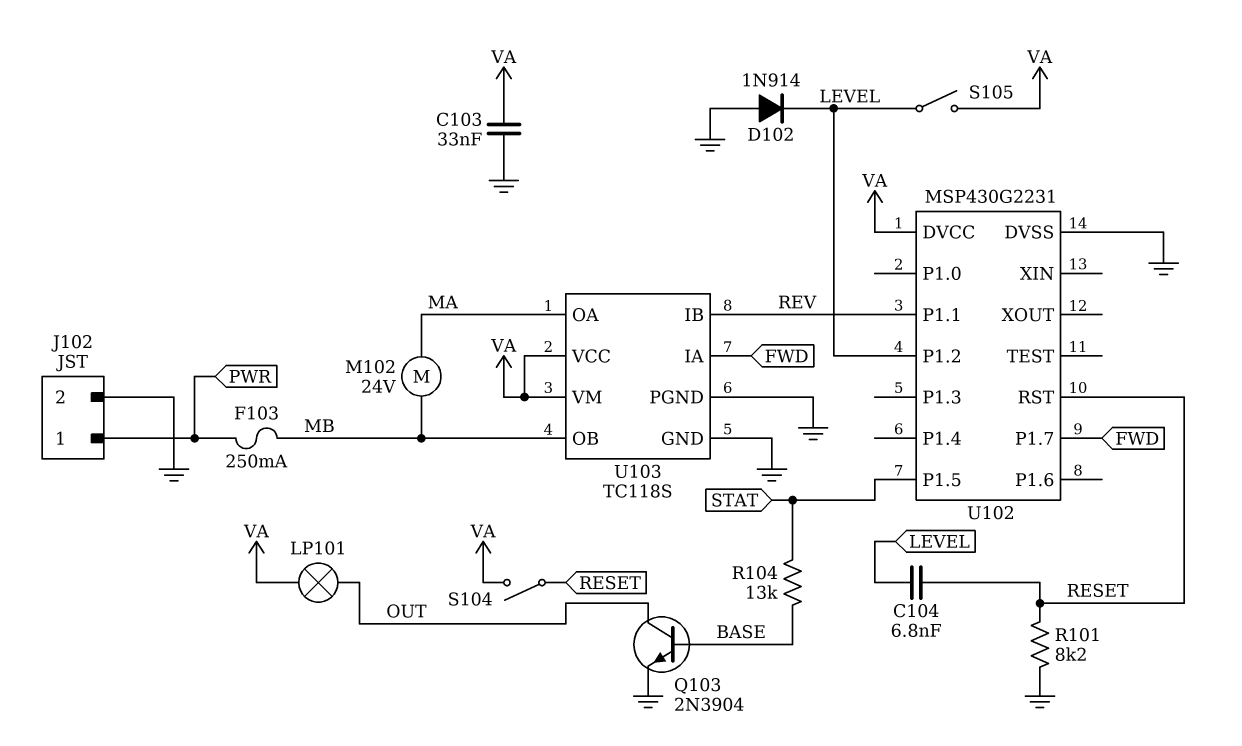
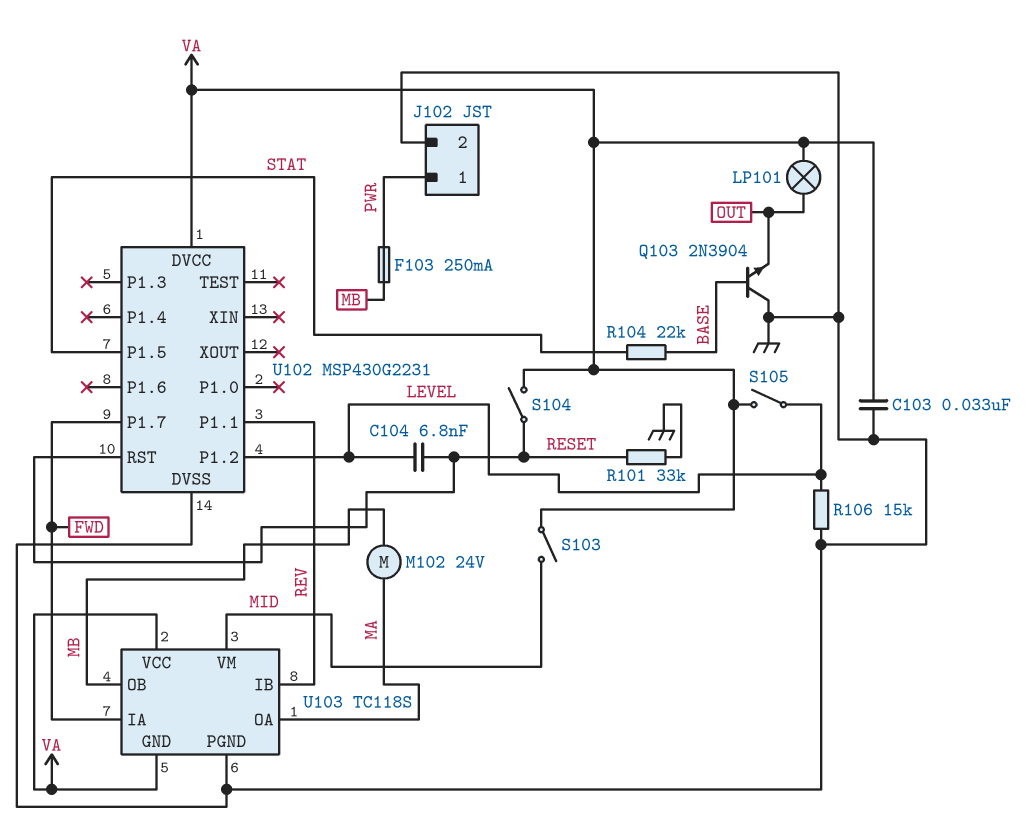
D102: diode 1N914 (A GND, K LEVEL) -> none
Q103: NPN 2N3904 (B BASE, C OUT, E GND) -> NPN 2N3904 (B BASE, C GND, E OUT)
R101: 8.2k (GND, RESET) -> 33k (GND, RESET)
R104: 13k (BASE, STAT) -> 22k (BASE, STAT)
R106: none -> 15k (GND, LEVEL)
S103: none -> switch (MID, VA)
U103 pin GND: GND -> VA
U103 pin VM: VA -> MID

